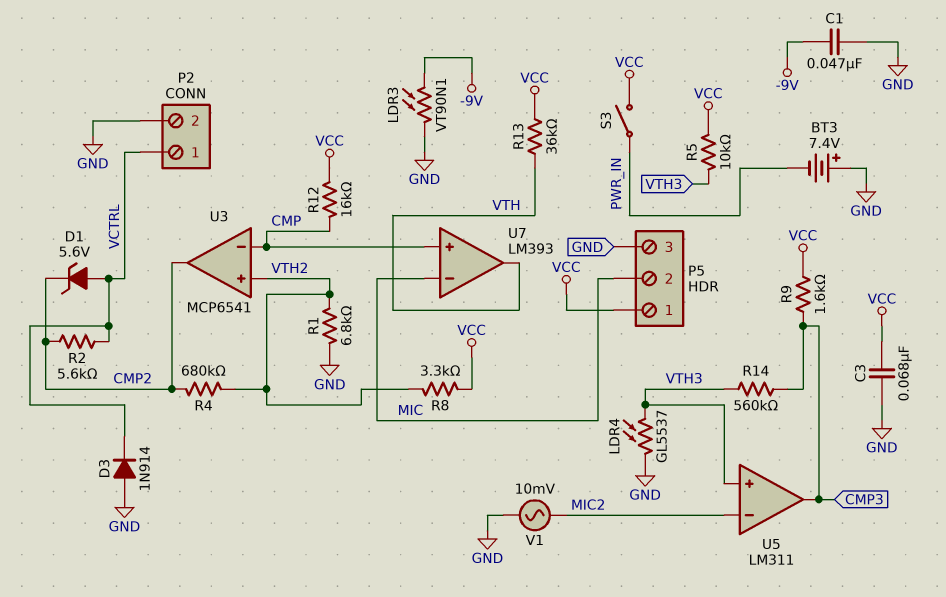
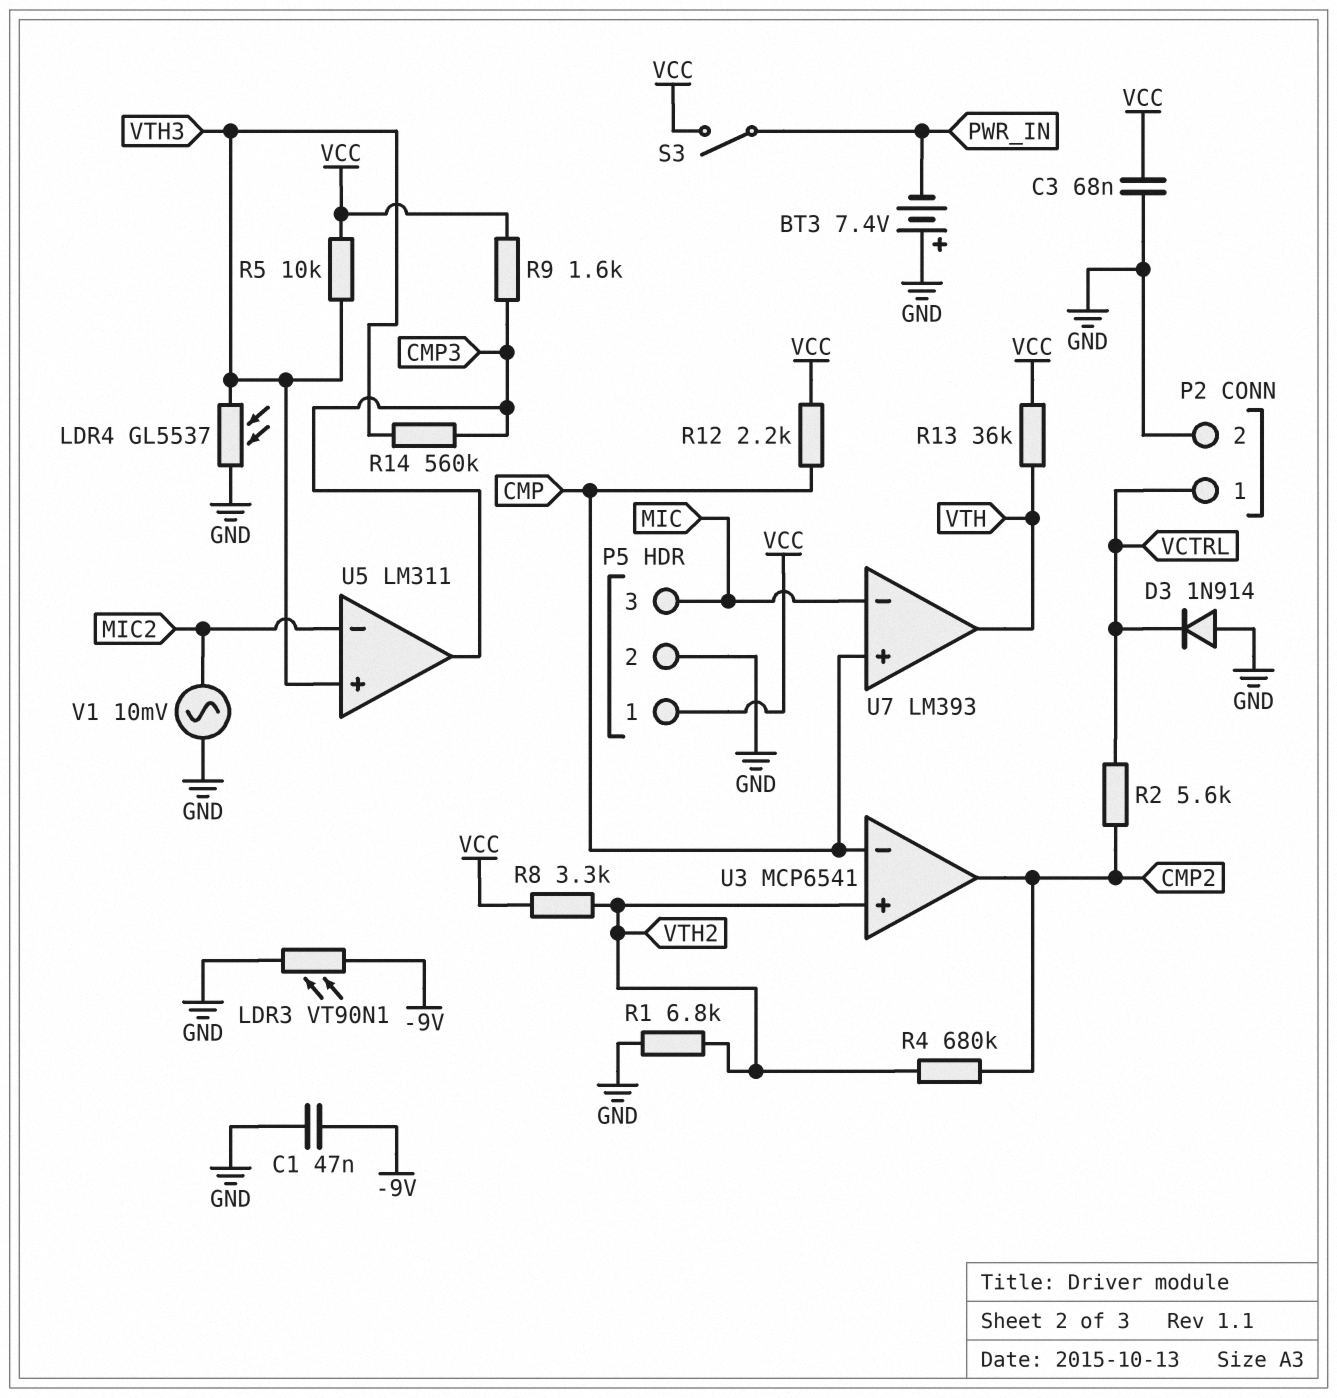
D1: zener 5.6V (A VCTRL, K CMP2) -> none
P5 pin 2: MIC -> GND
P5 pin 3: GND -> MIC
R12: 16k (CMP, VCC) -> 2.2k (CMP, VCC)

